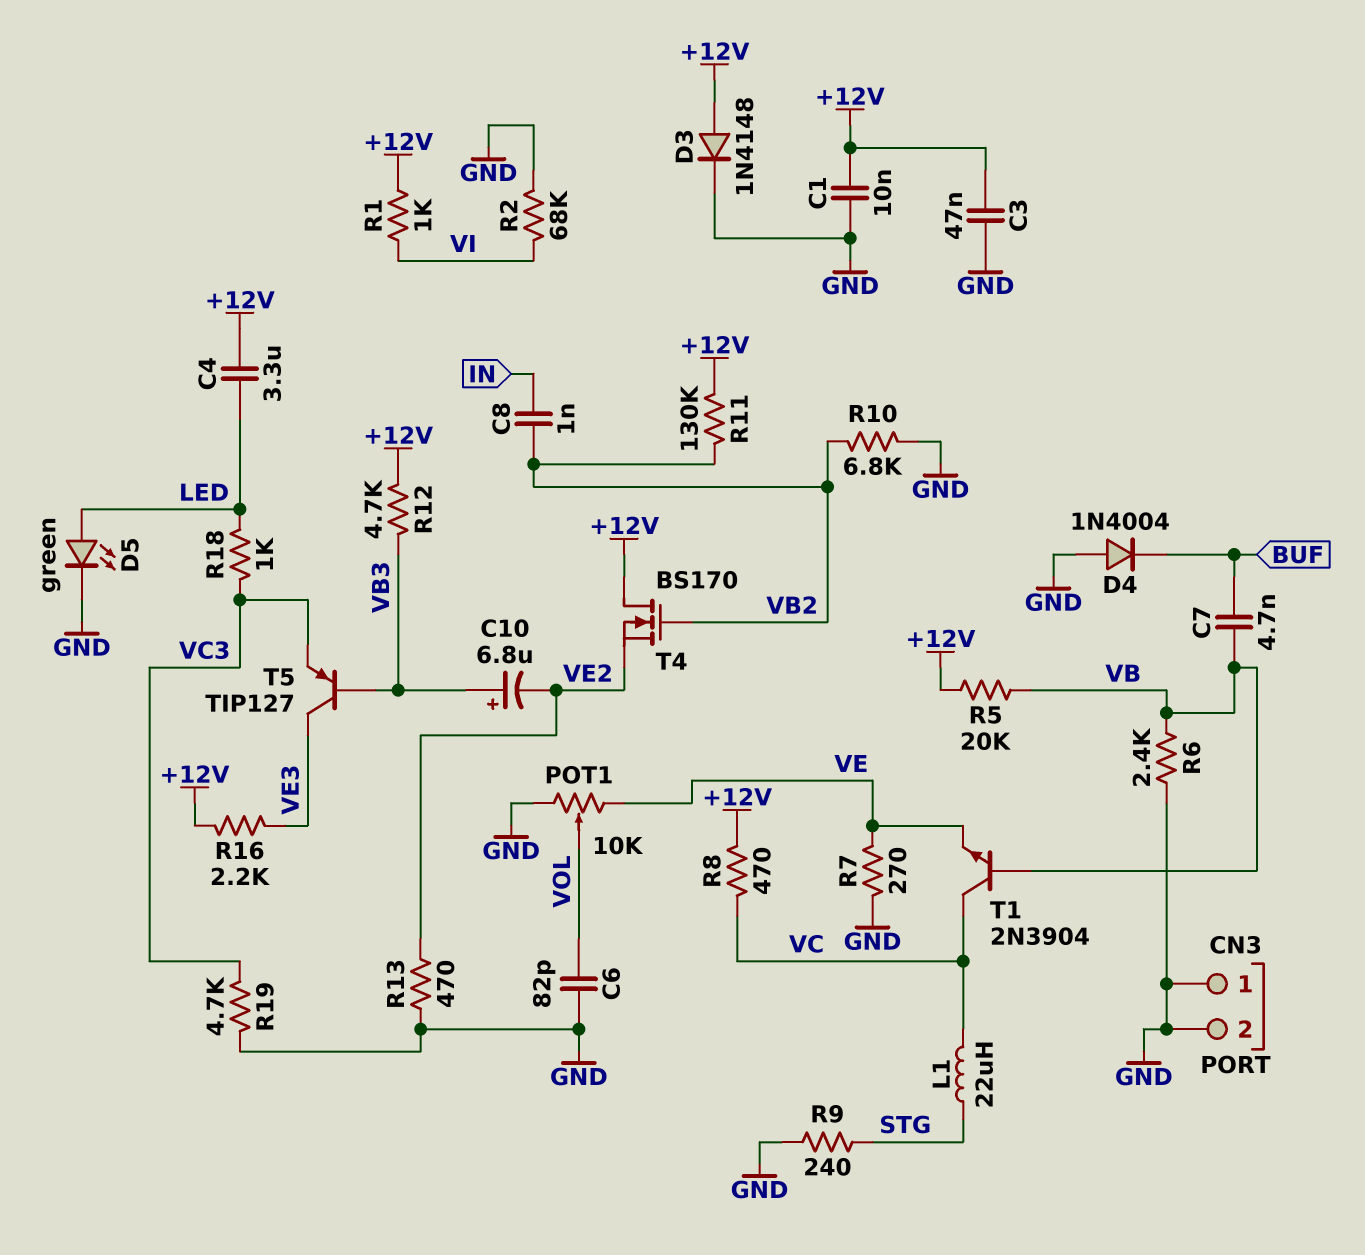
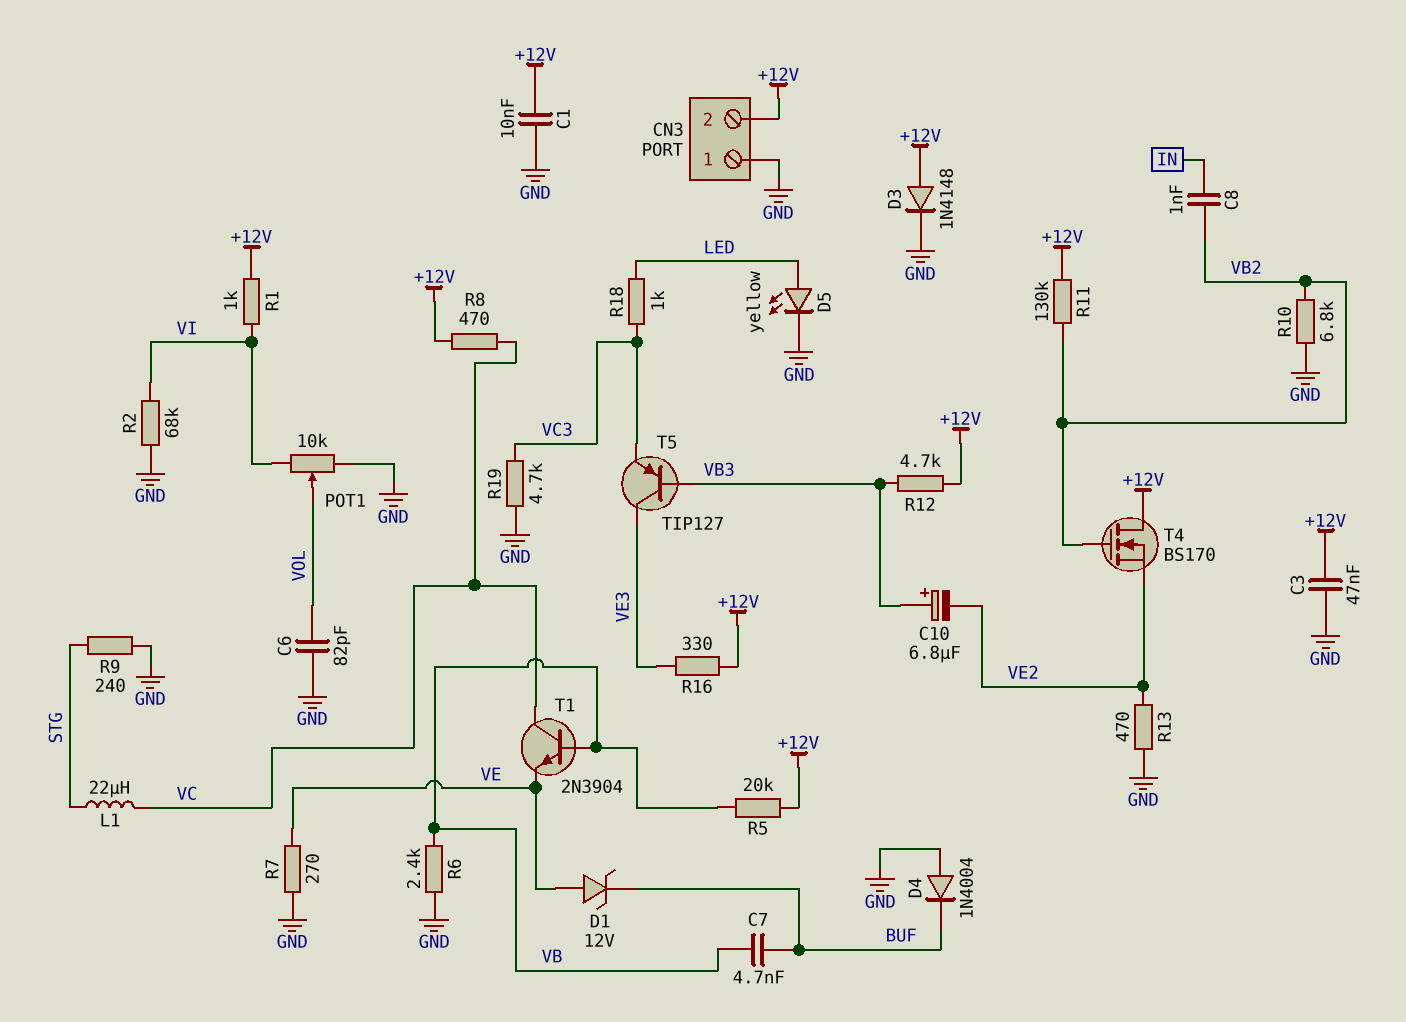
C4: 3.3uF (+12V, LED) -> none
CN3 pin 2: GND -> +12V
D1: none -> zener 12V (A VE, K BUF)
D5: LED green (A LED, K GND) -> LED yellow (A LED, K GND)
POT1: 10k (GND, VE, wiper VOL) -> 10k (GND, VI, wiper VOL)
R16: 2.2k (+12V, VE3) -> 330 (+12V, VE3)

